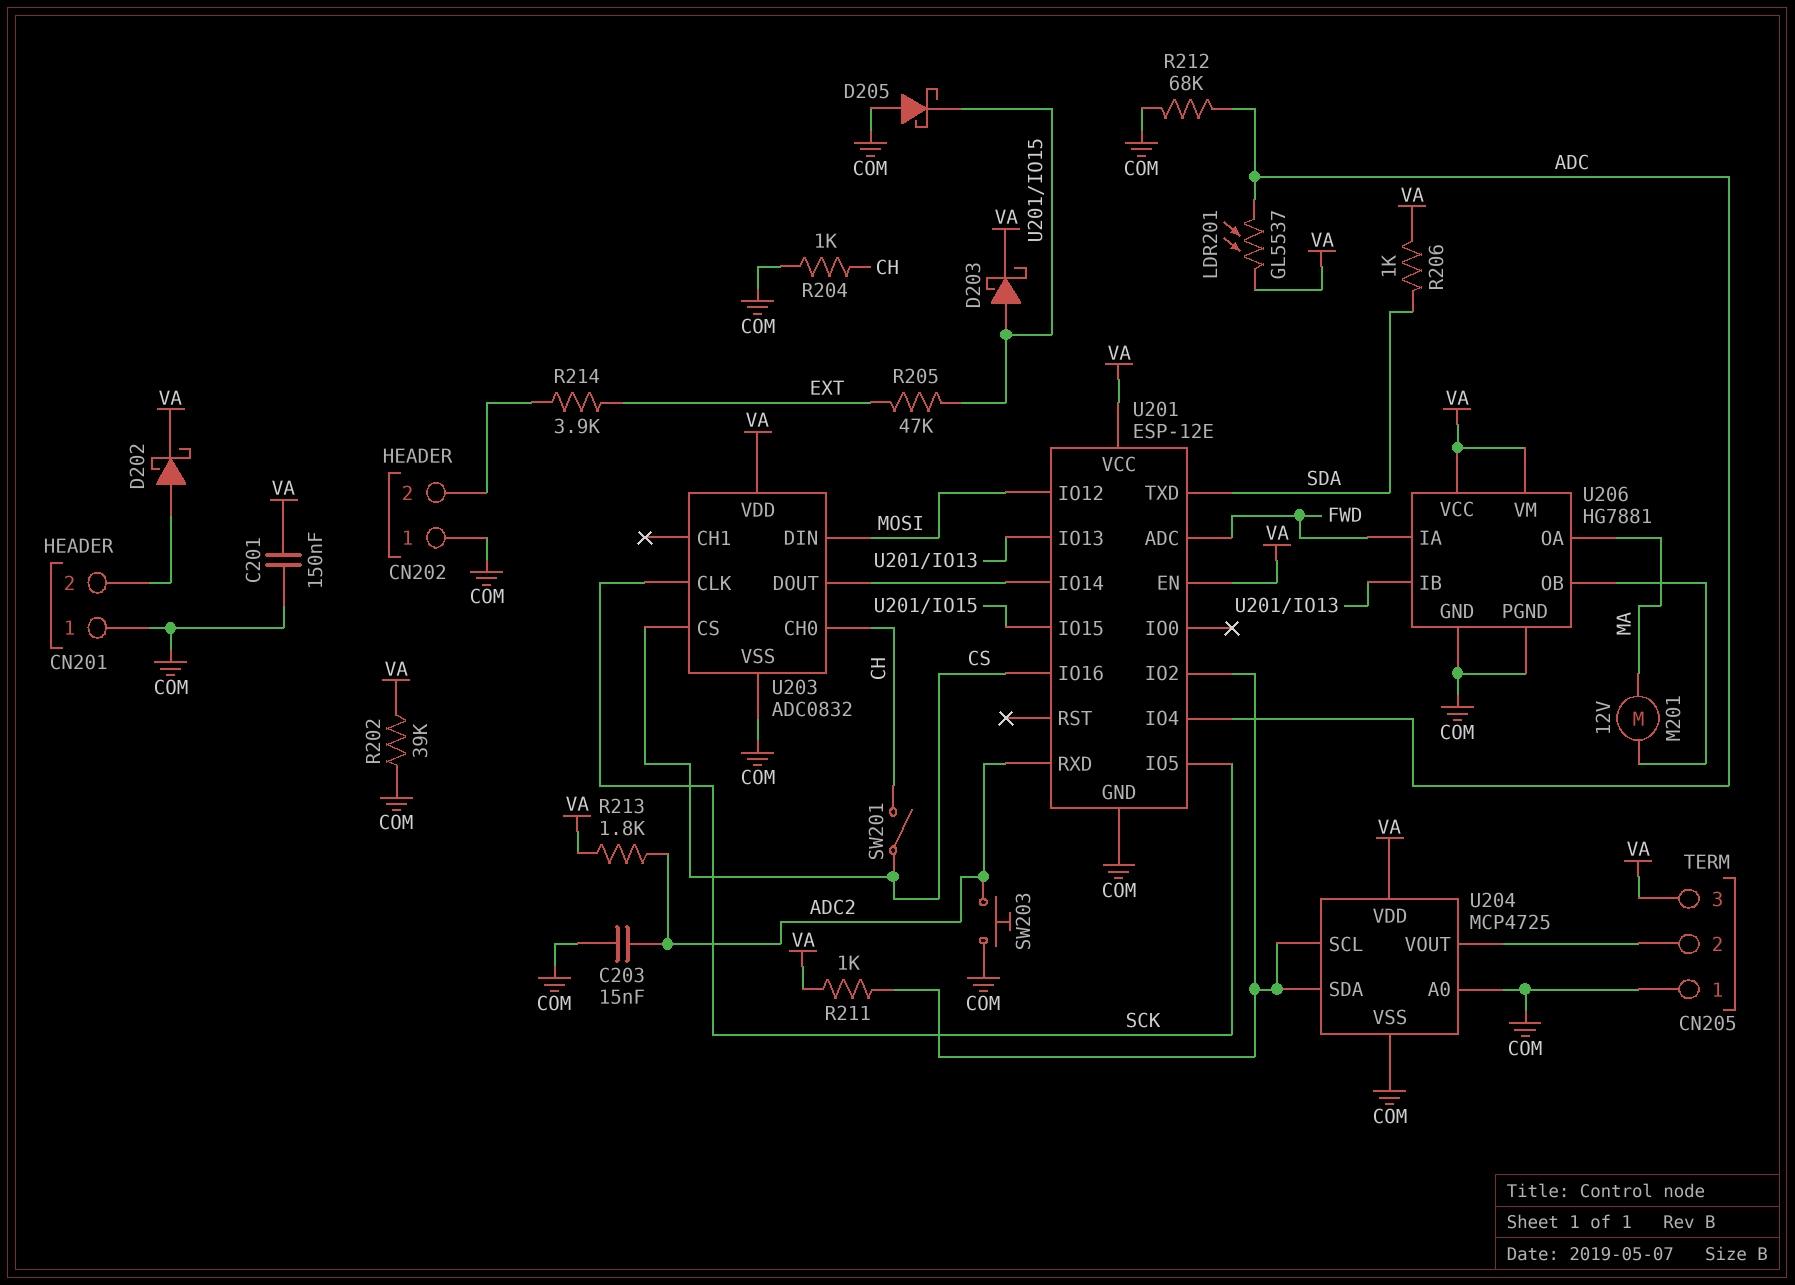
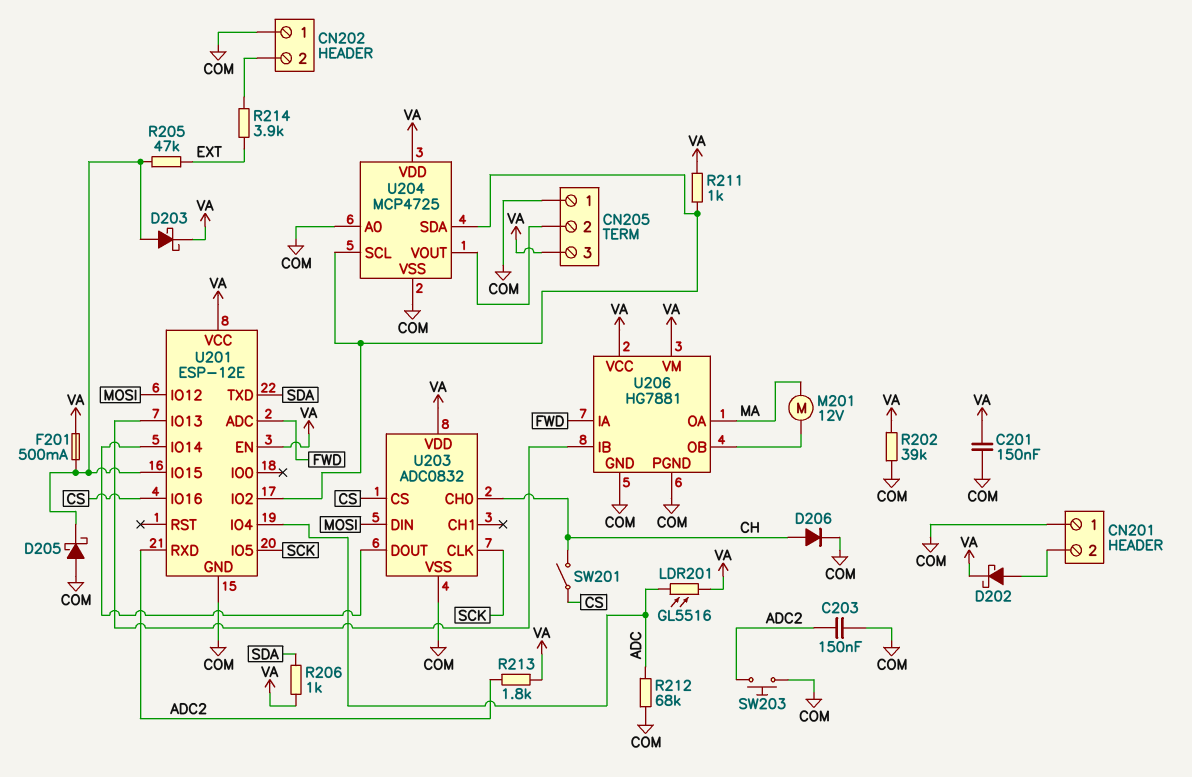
C203: 15nF (ADC2, COM) -> 150nF (ADC2, COM)
D206: none -> diode (A CH, K COM)
F201: none -> 500mA (U201/IO15, VA)
LDR201: GL5537 (ADC, VA) -> GL5516 (ADC, VA)
R204: 1k (CH, COM) -> none

